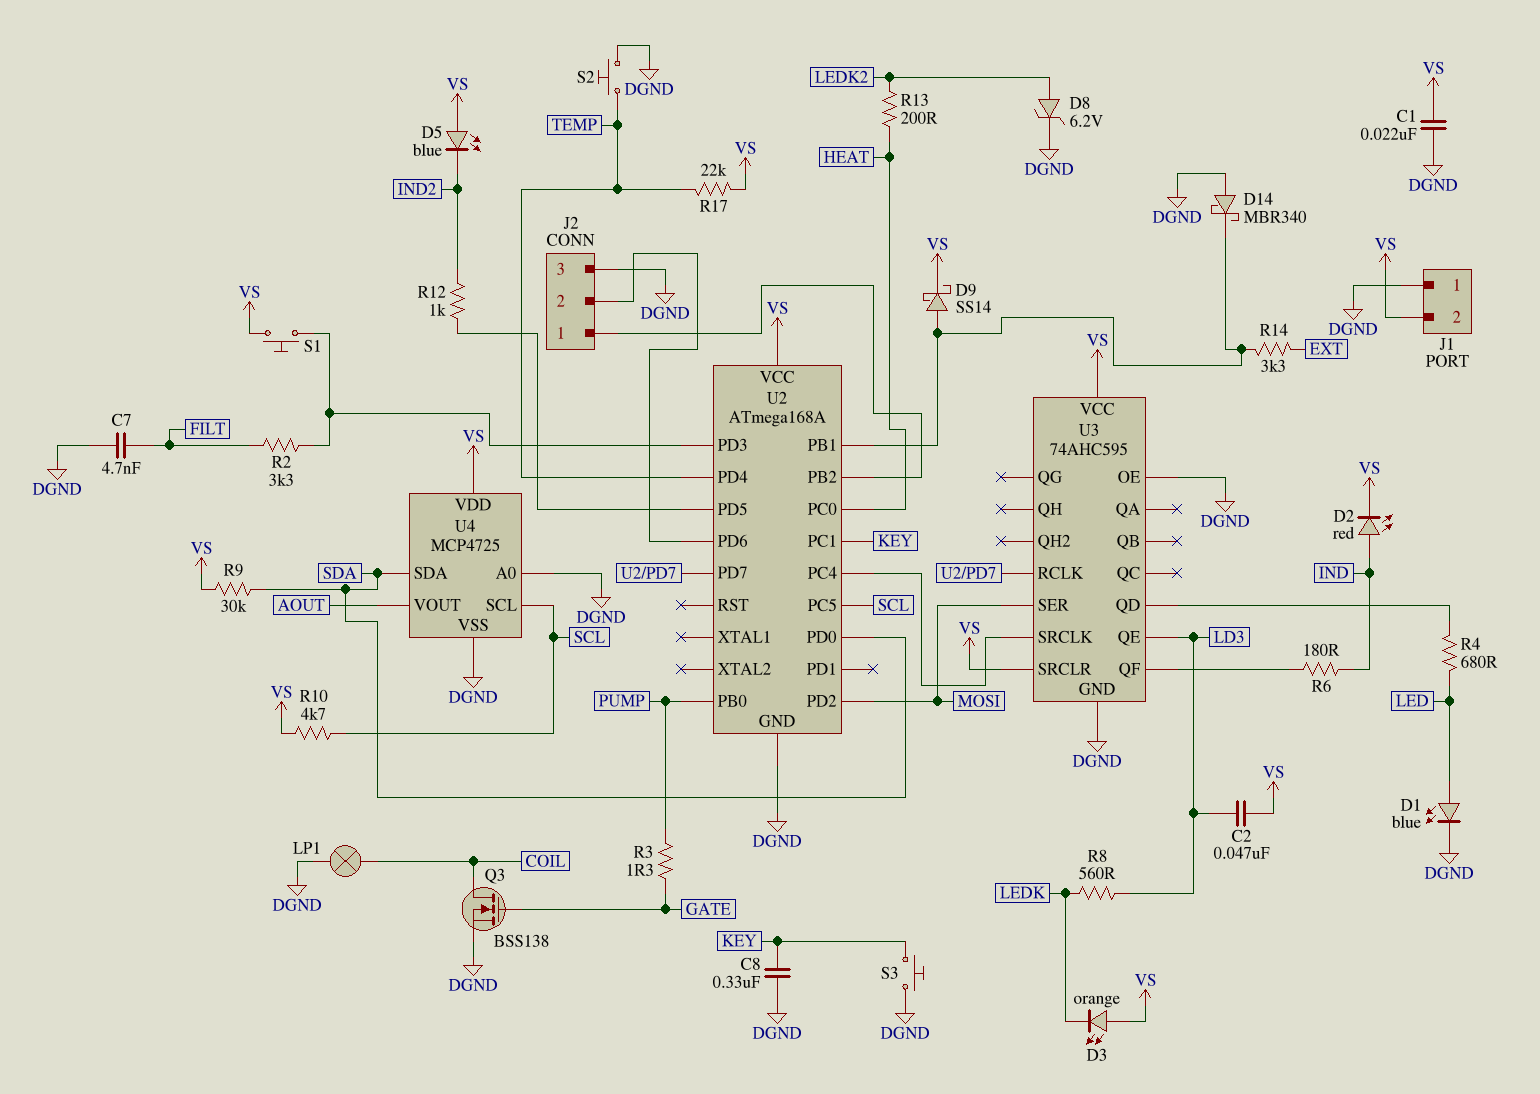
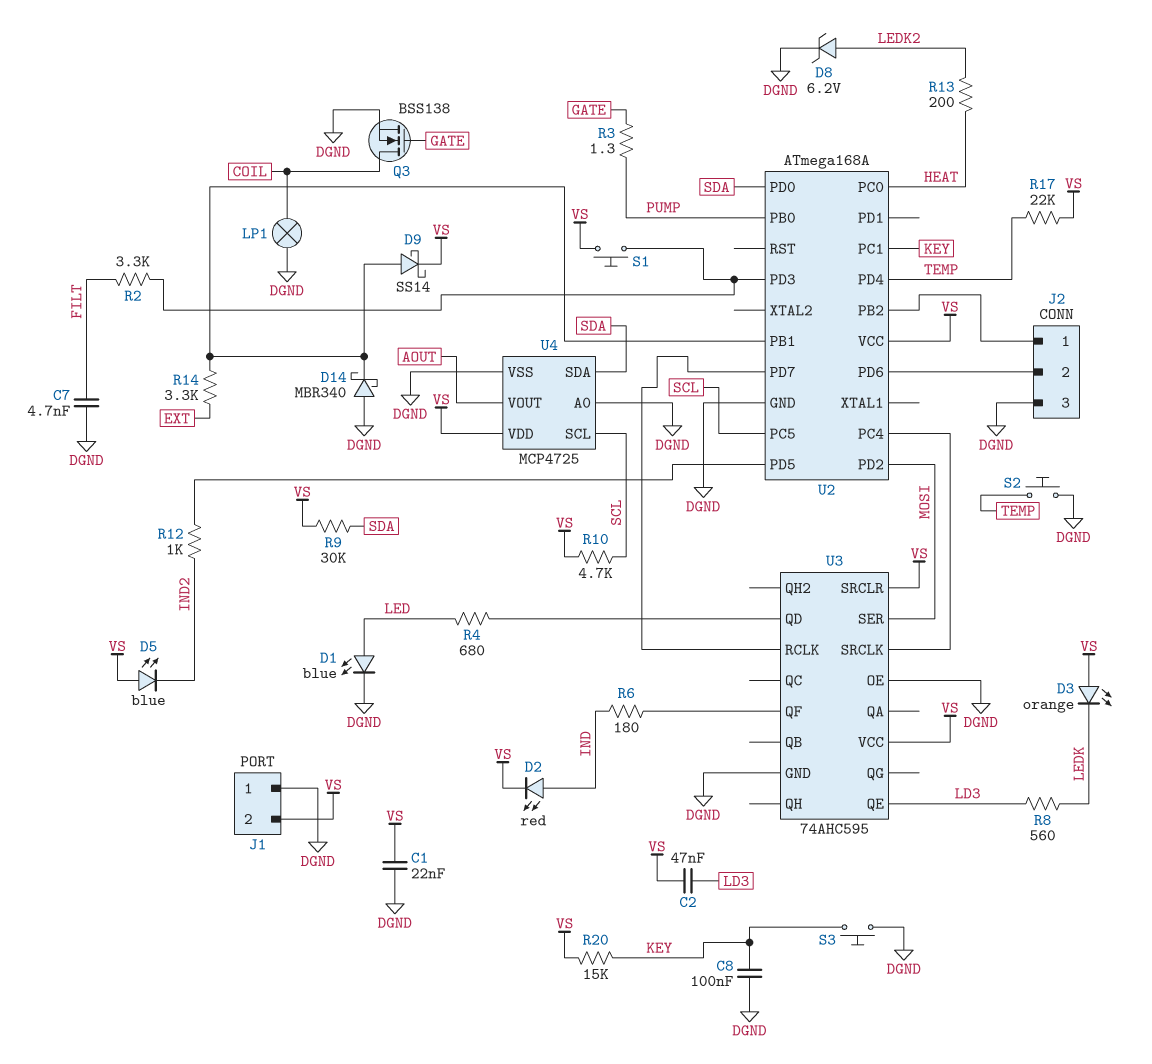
C8: 330nF (DGND, KEY) -> 100nF (DGND, KEY)
R20: none -> 15k (KEY, VS)

